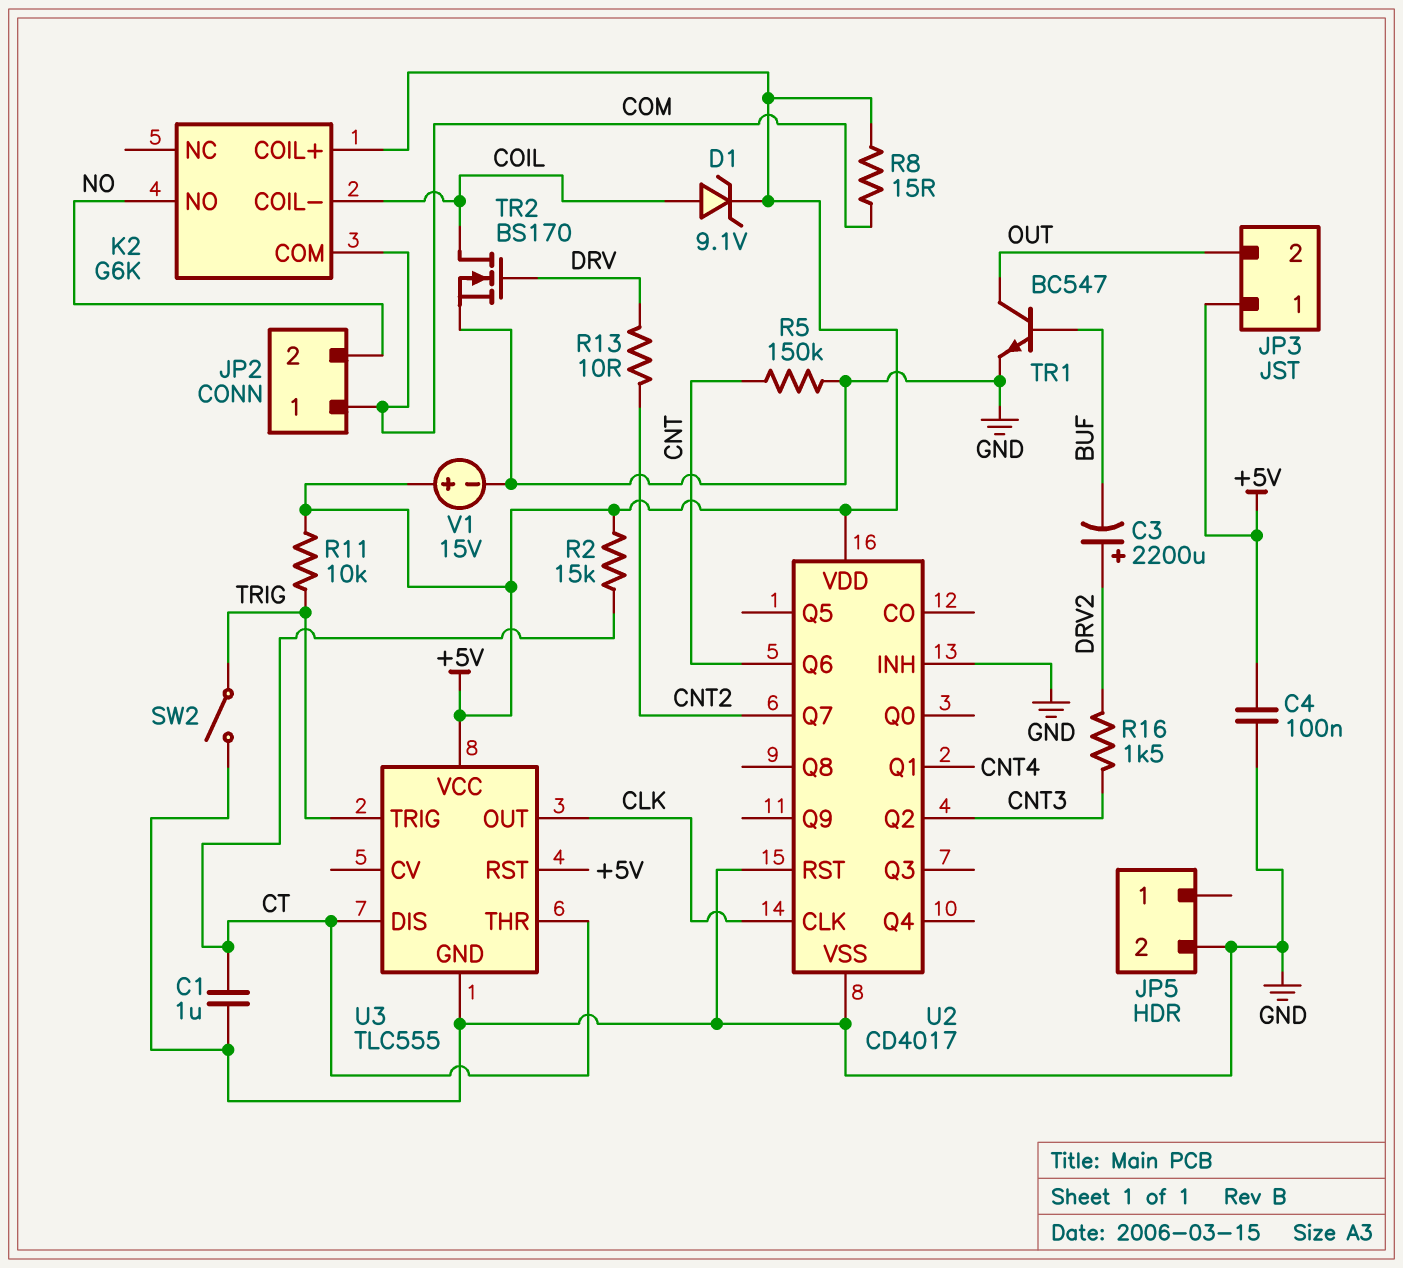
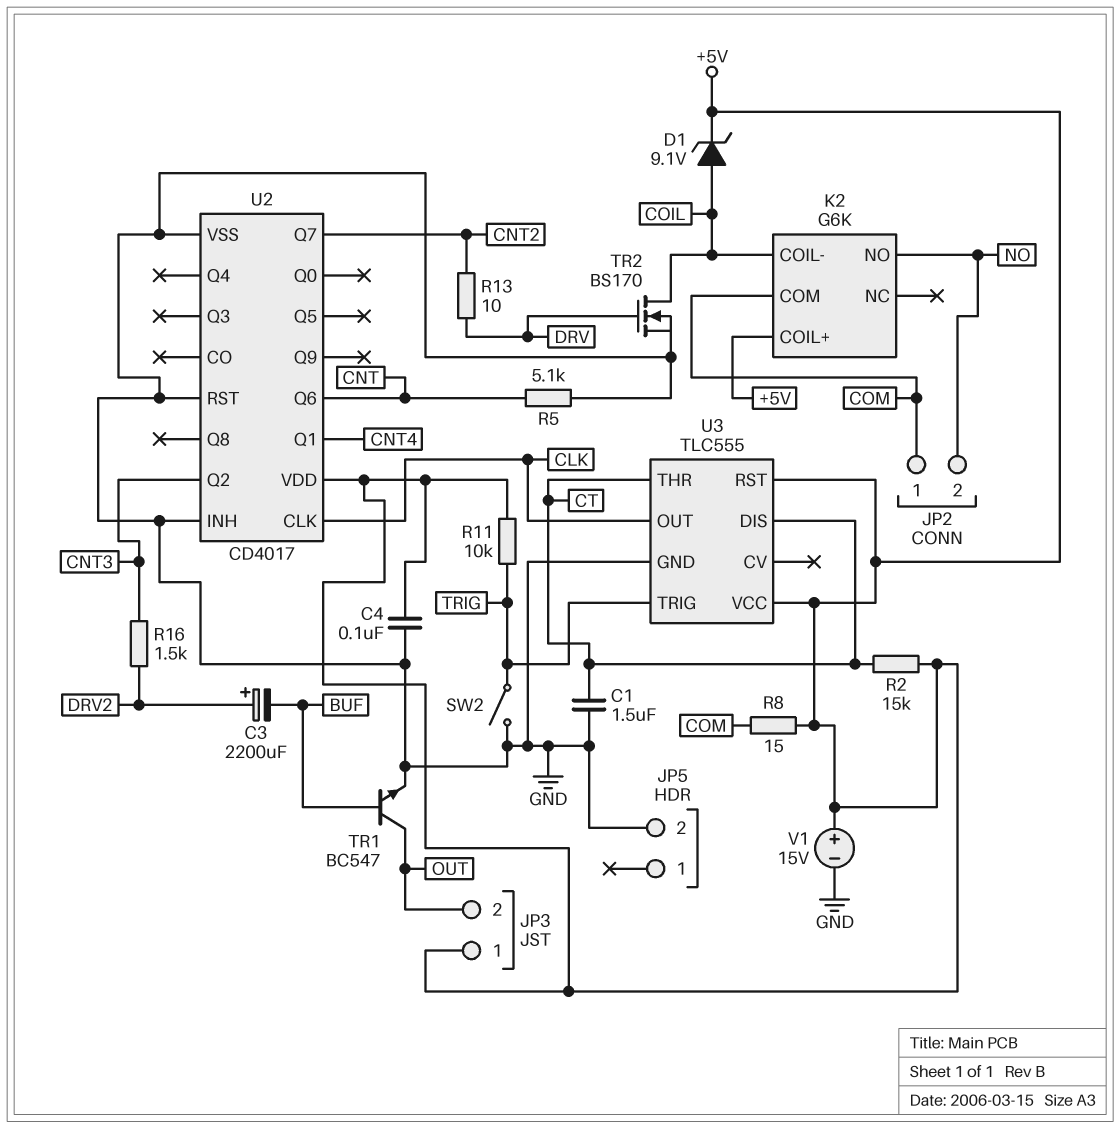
C1: 1uF (CT, GND) -> 1.5uF (CT, GND)
R5: 150k (CNT, GND) -> 5.1k (CNT, GND)

